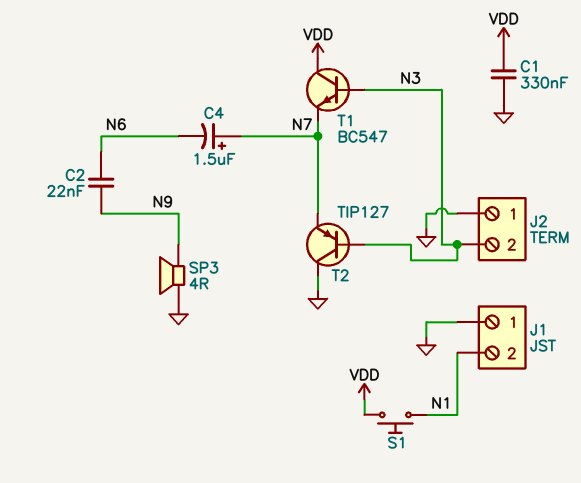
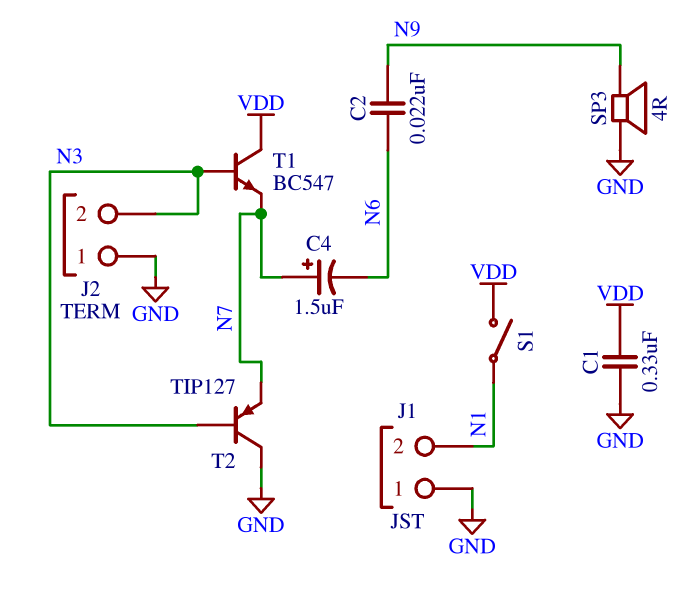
S1: button (N1, VDD) -> switch (N1, VDD)

